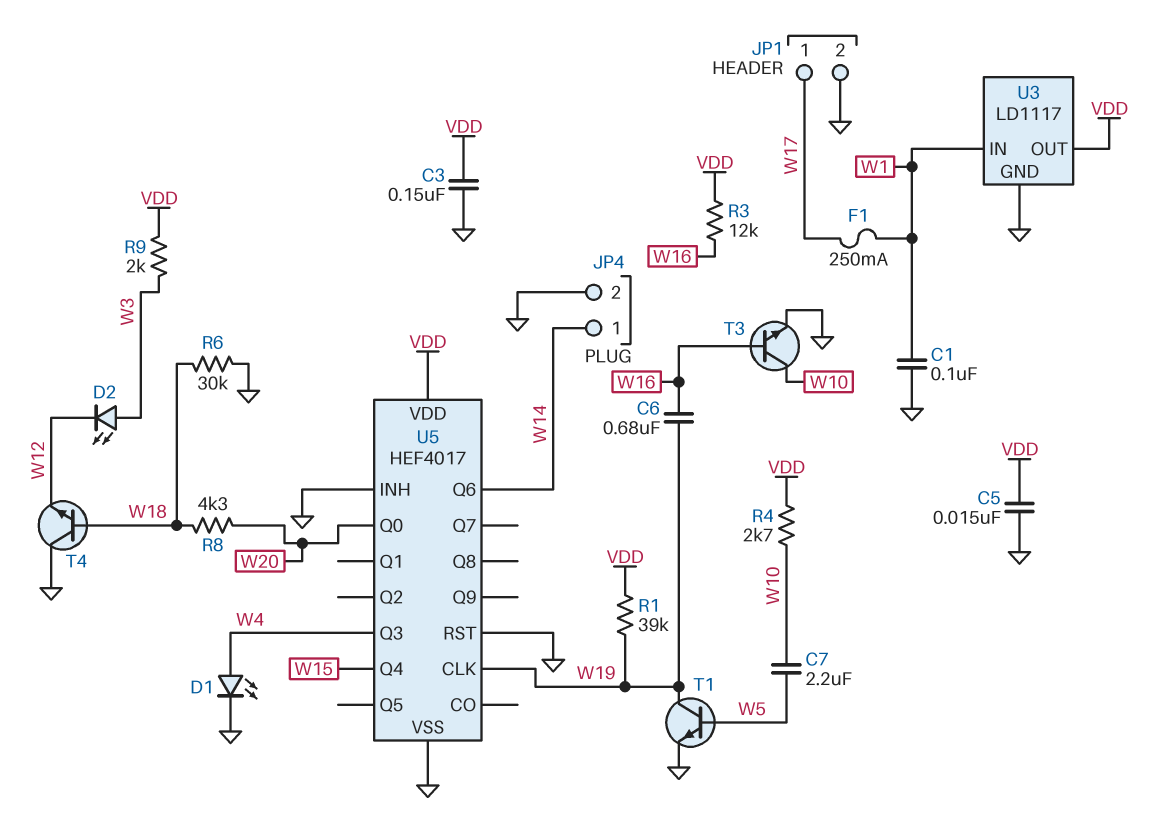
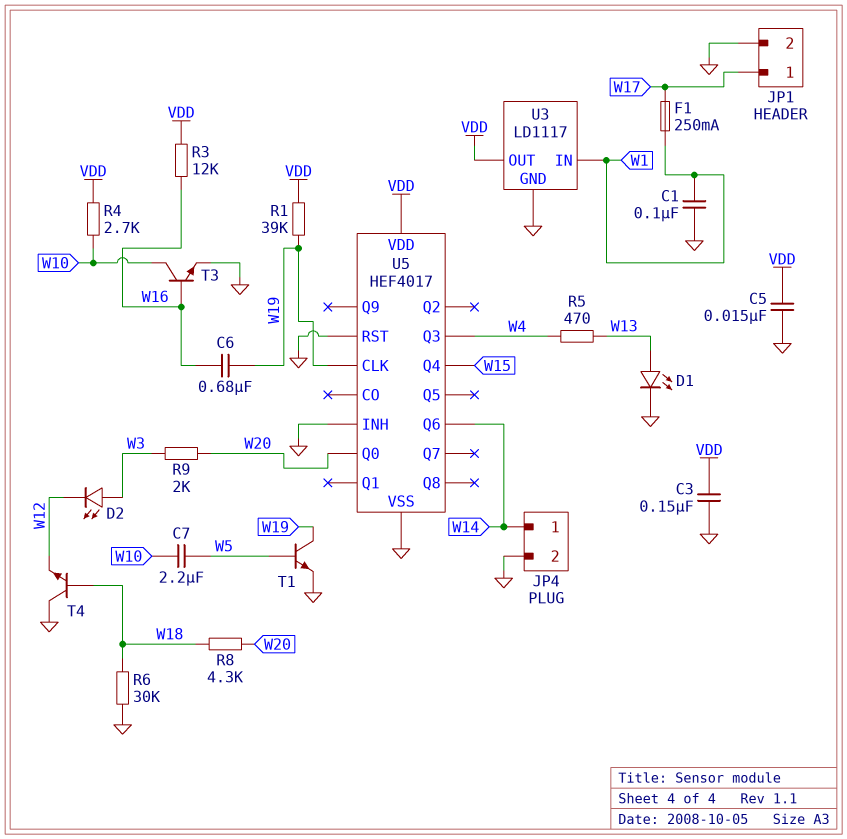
D1: LED (A W4, K GND) -> LED (A W13, K GND)
R5: none -> 470 (W4, W13)
R9: 2k (VDD, W3) -> 2k (W3, W20)

